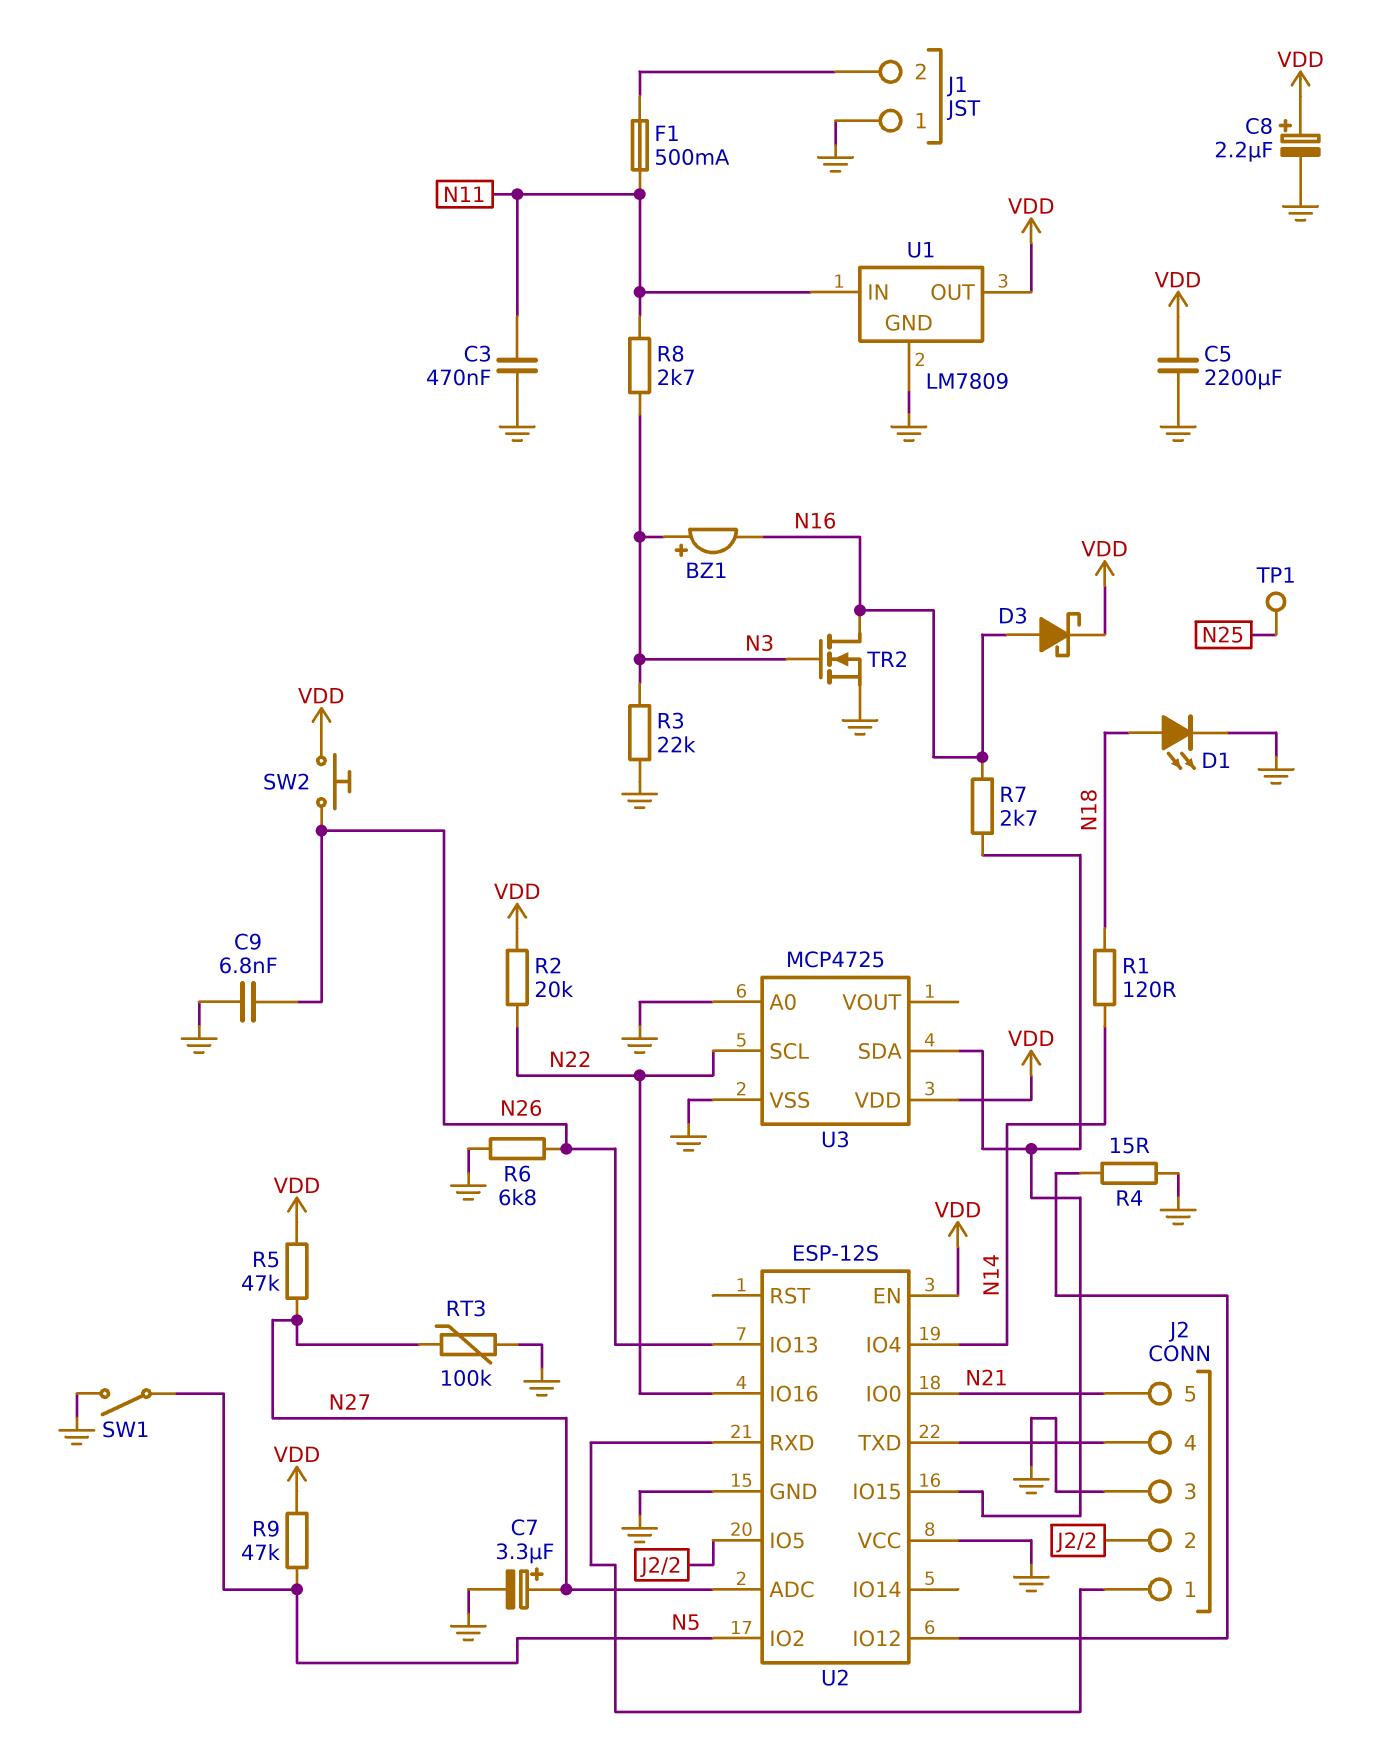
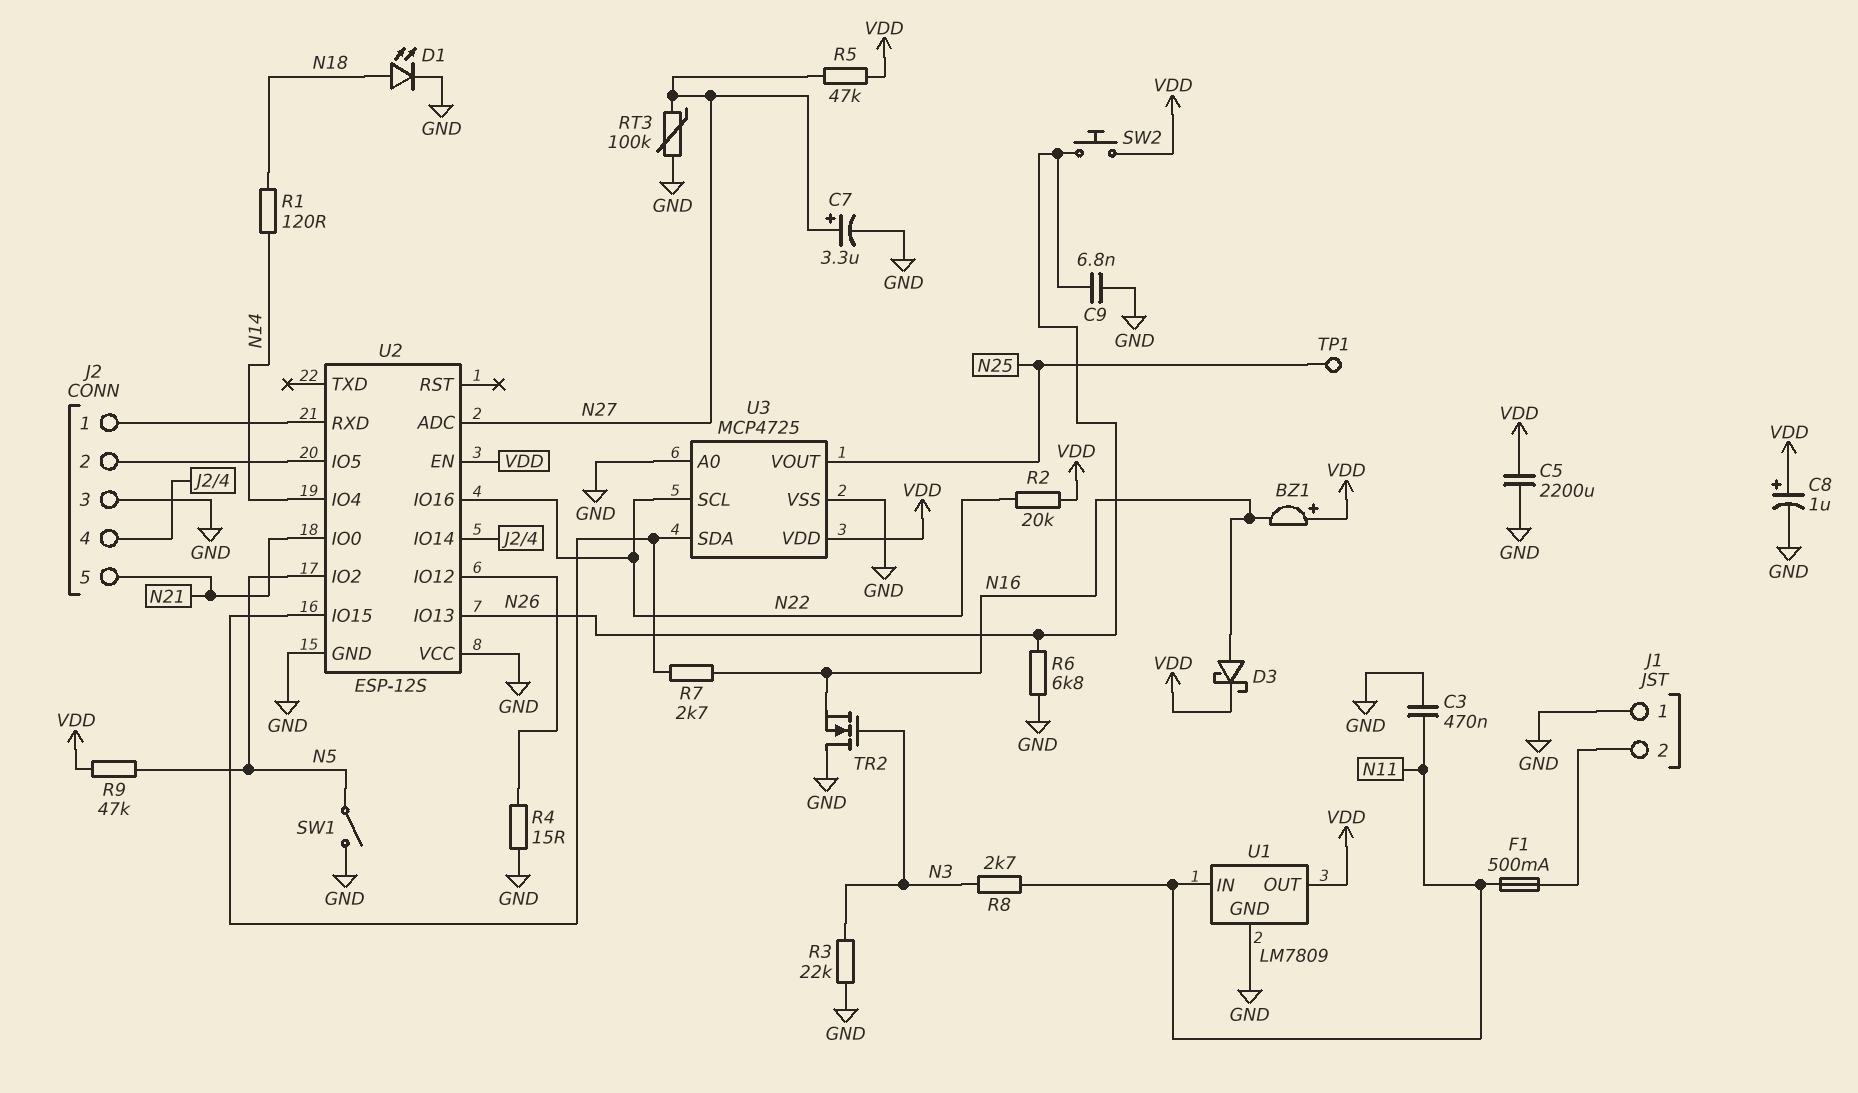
BZ1: buzzer (plus N3, minus N16) -> buzzer (plus VDD, minus N16)
C8: 2.2uF (plus VDD, minus GND) -> 1uF (plus VDD, minus GND)
TR2: NMOS (G N3, D N16, S GND) -> NMOS (G N3, D GND, S N16)
U2 pin IO14: none -> J2/4
U2 pin TXD: J2/4 -> none
U3 pin VOUT: none -> N25

